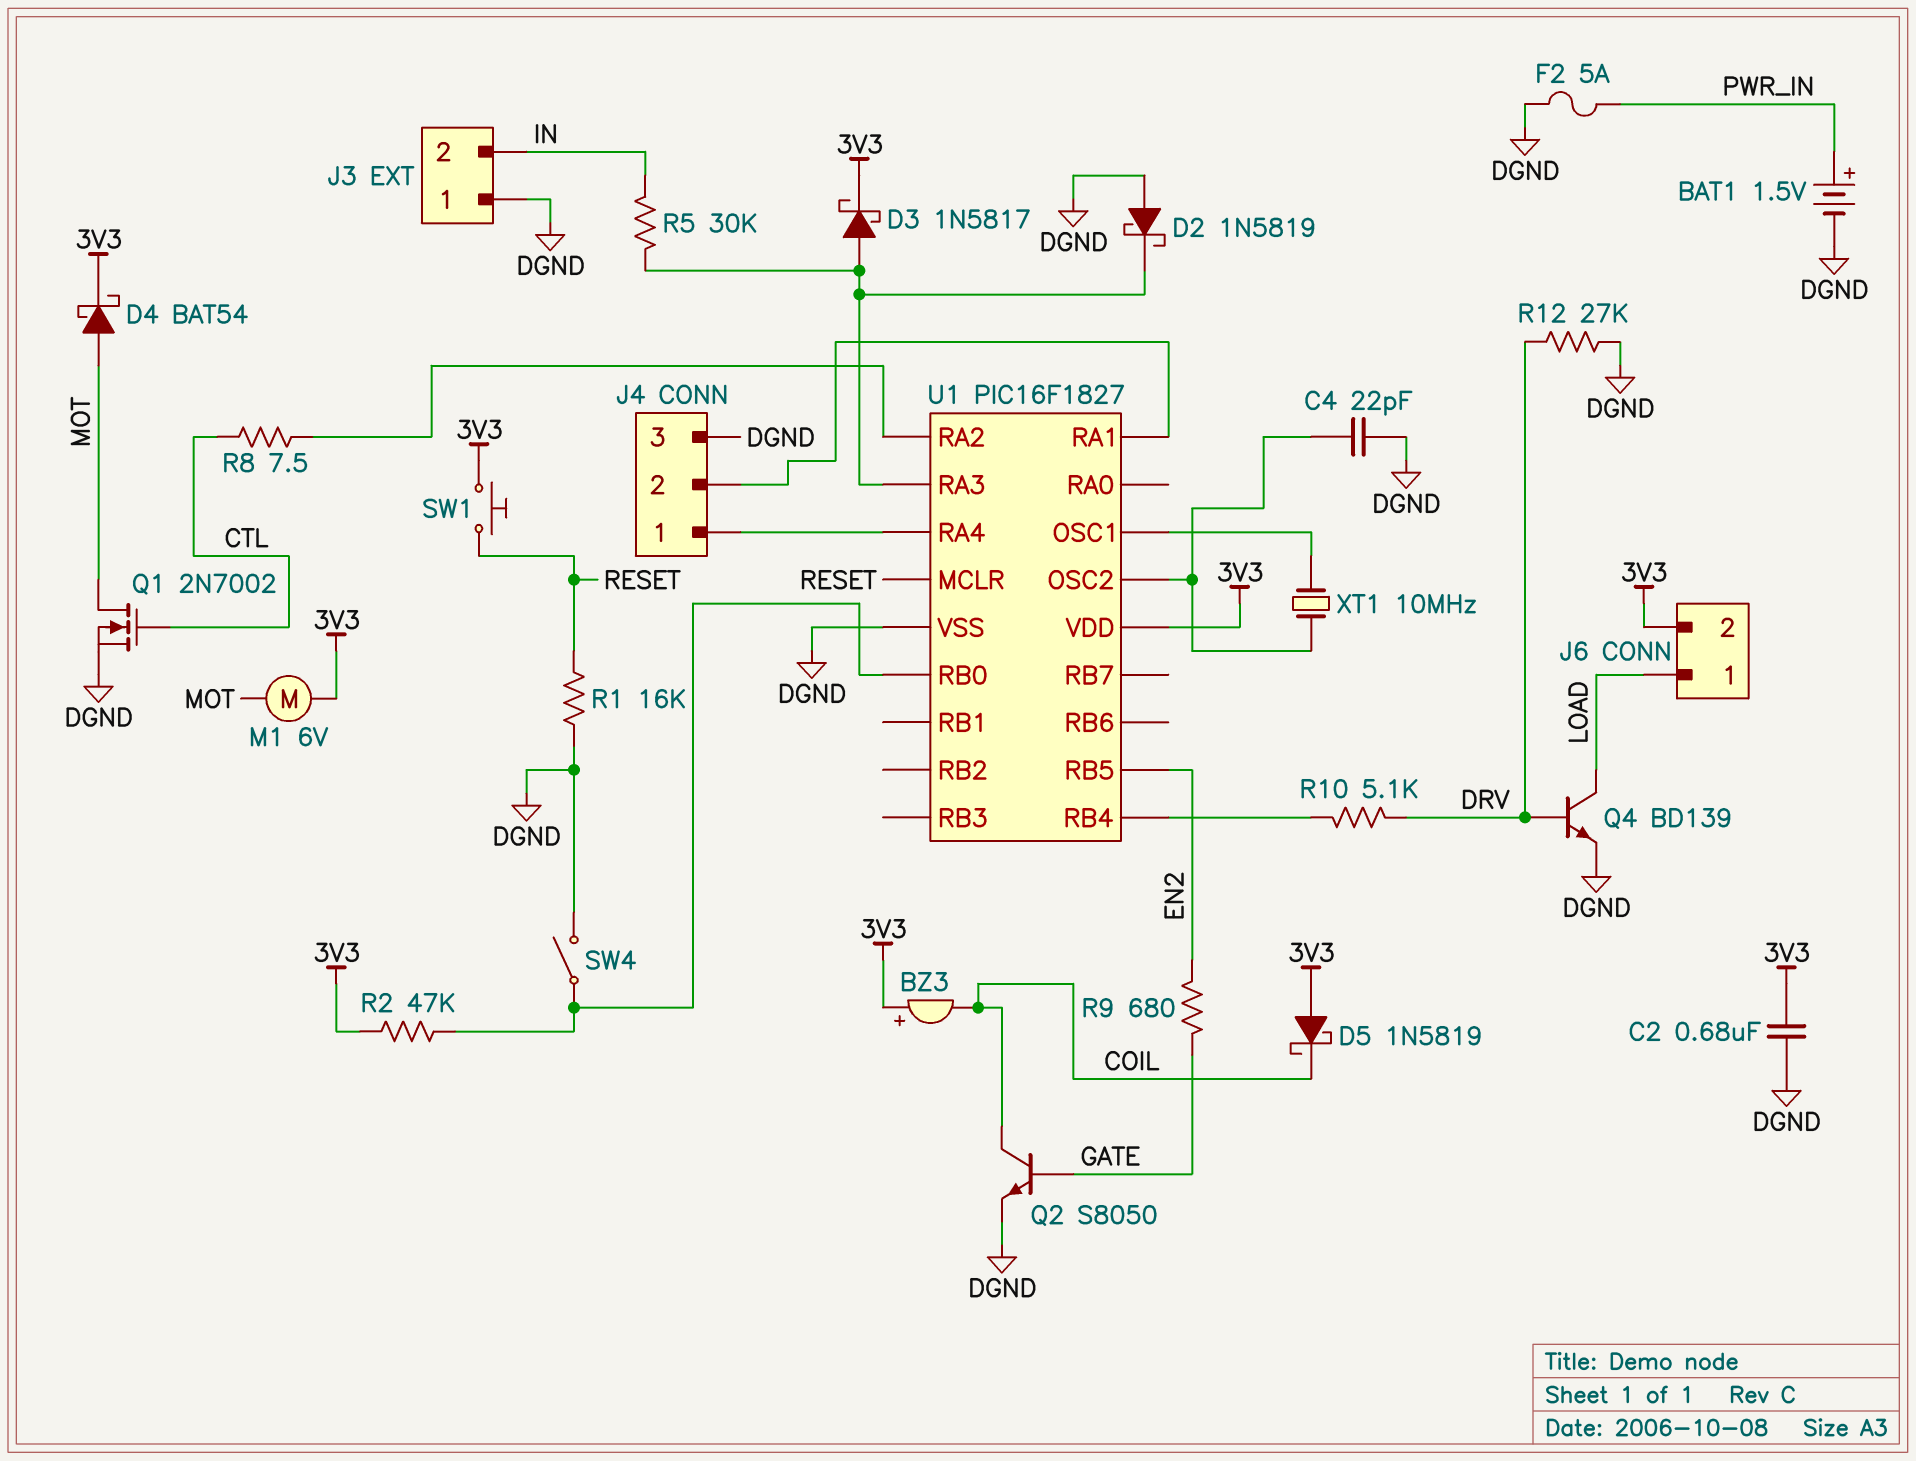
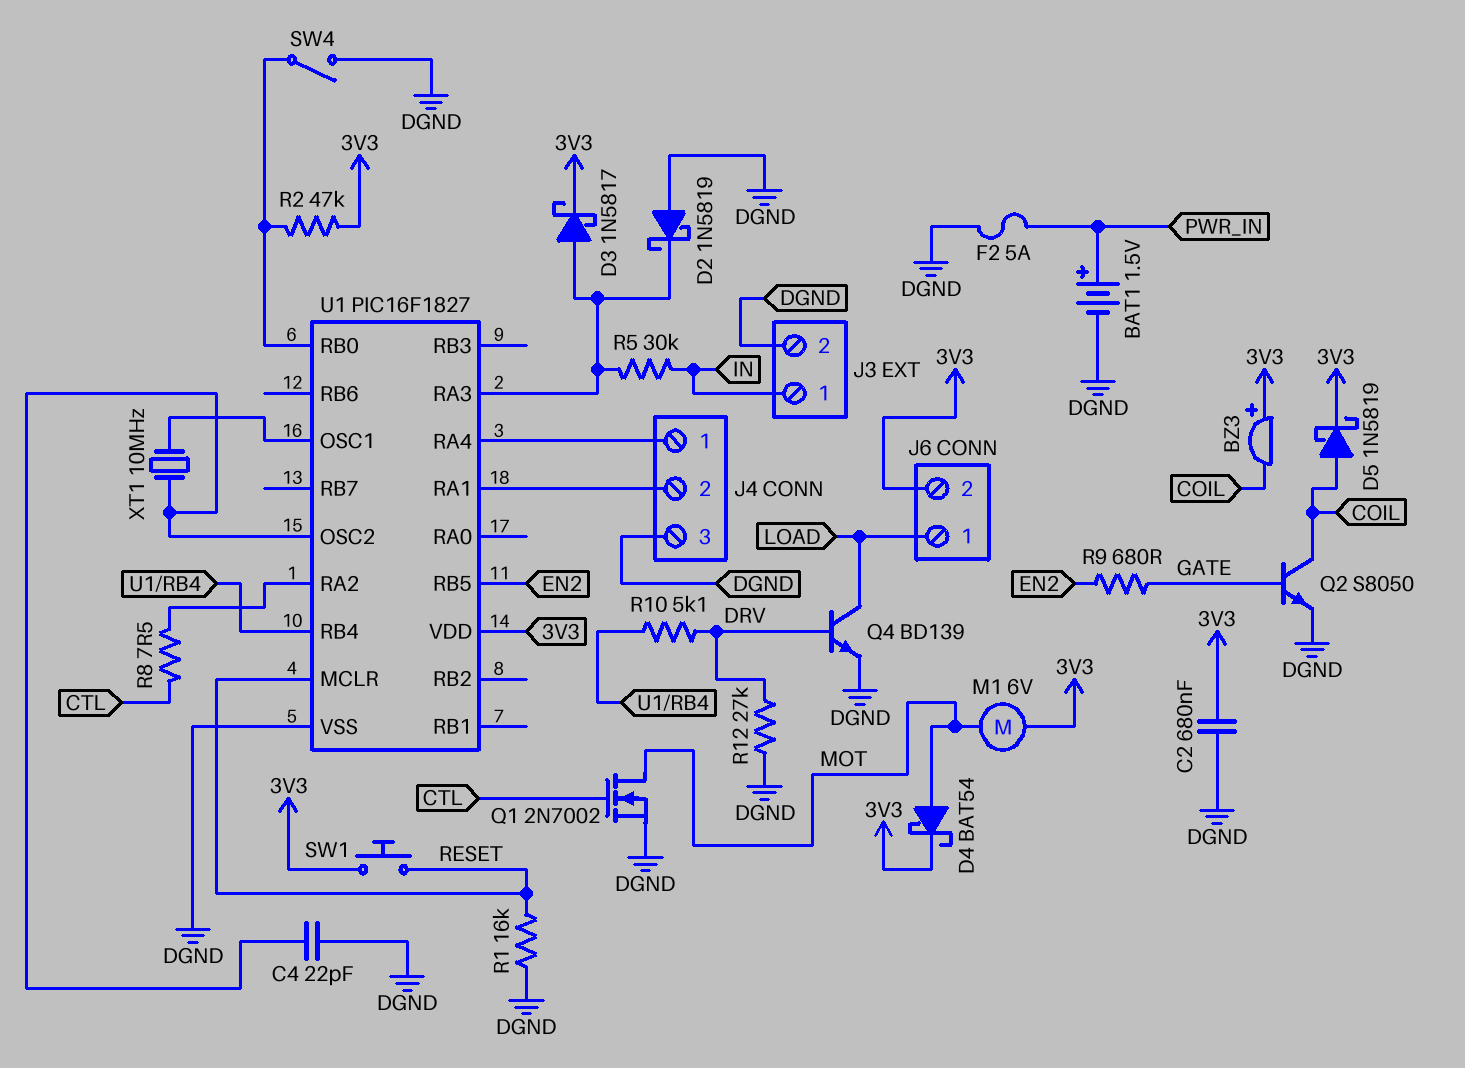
D5: schottky 1N5819 (A 3V3, K COIL) -> schottky 1N5819 (A COIL, K 3V3)
J3 pin 1: DGND -> IN
J3 pin 2: IN -> DGND

